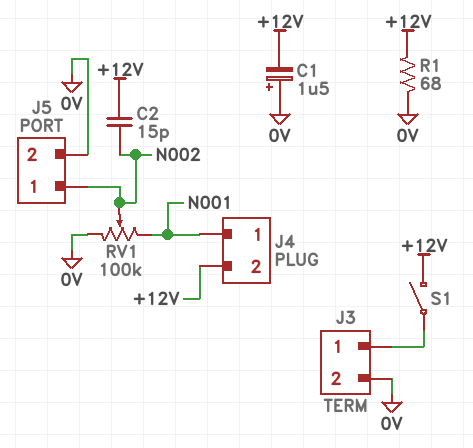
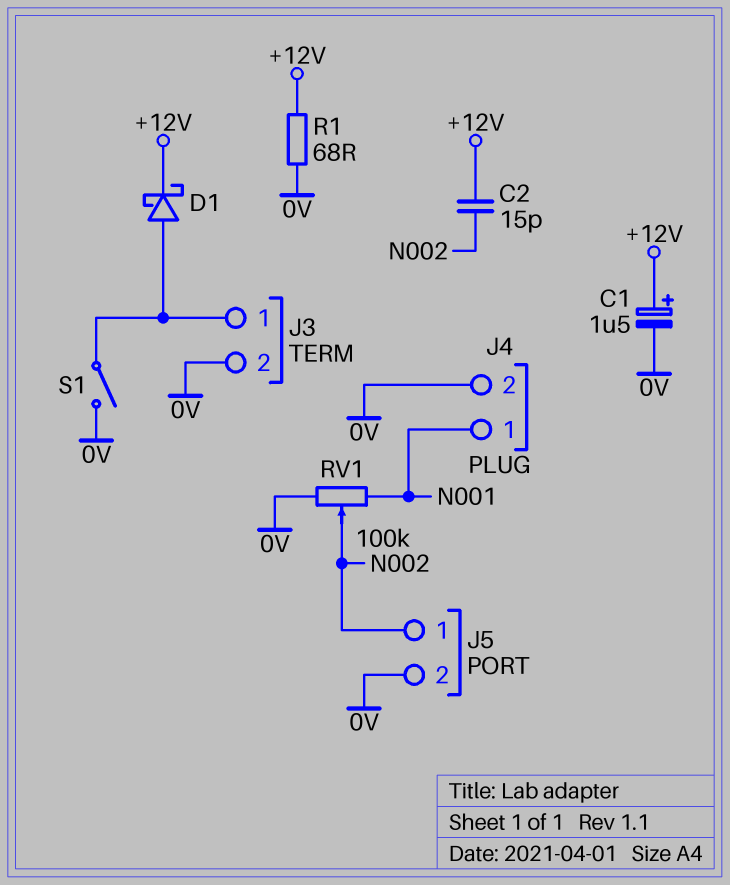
C1: 1.5uF (plus 0V, minus +12V) -> 1.5uF (plus +12V, minus 0V)
D1: none -> schottky (A J3/1, K +12V)
J4 pin 2: +12V -> 0V
S1: switch (+12V, J3/1) -> switch (0V, J3/1)

